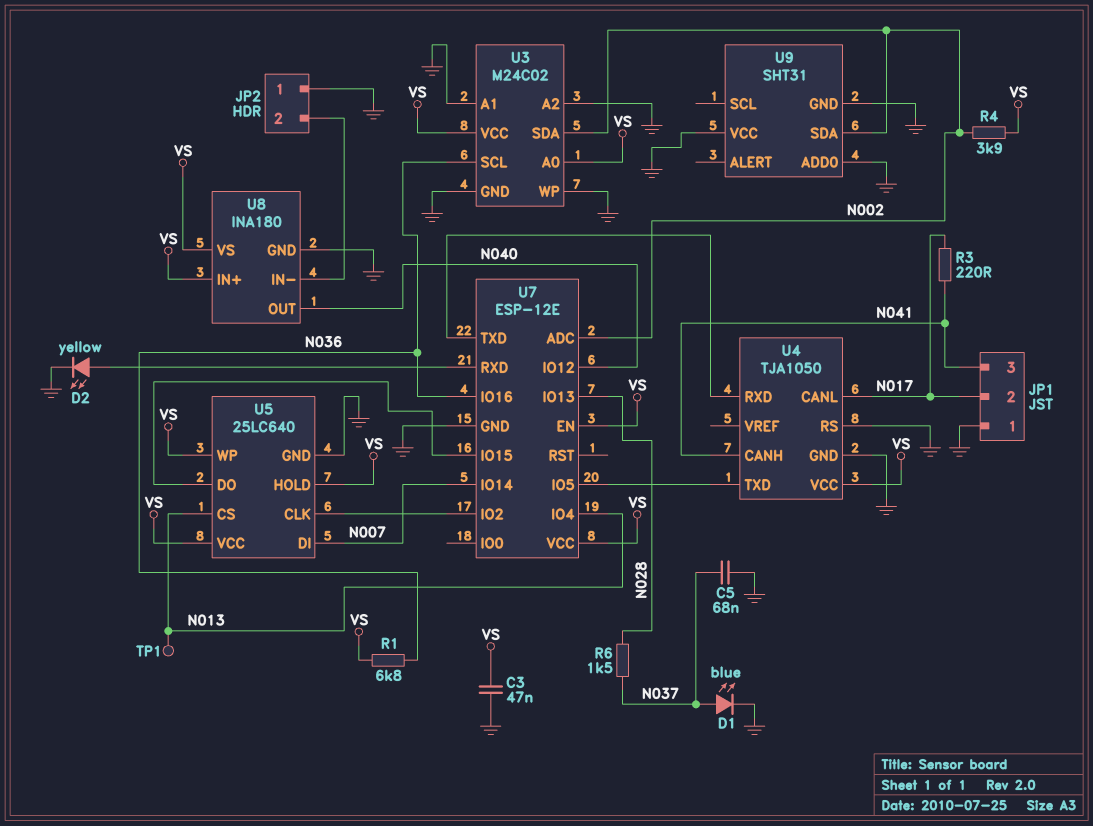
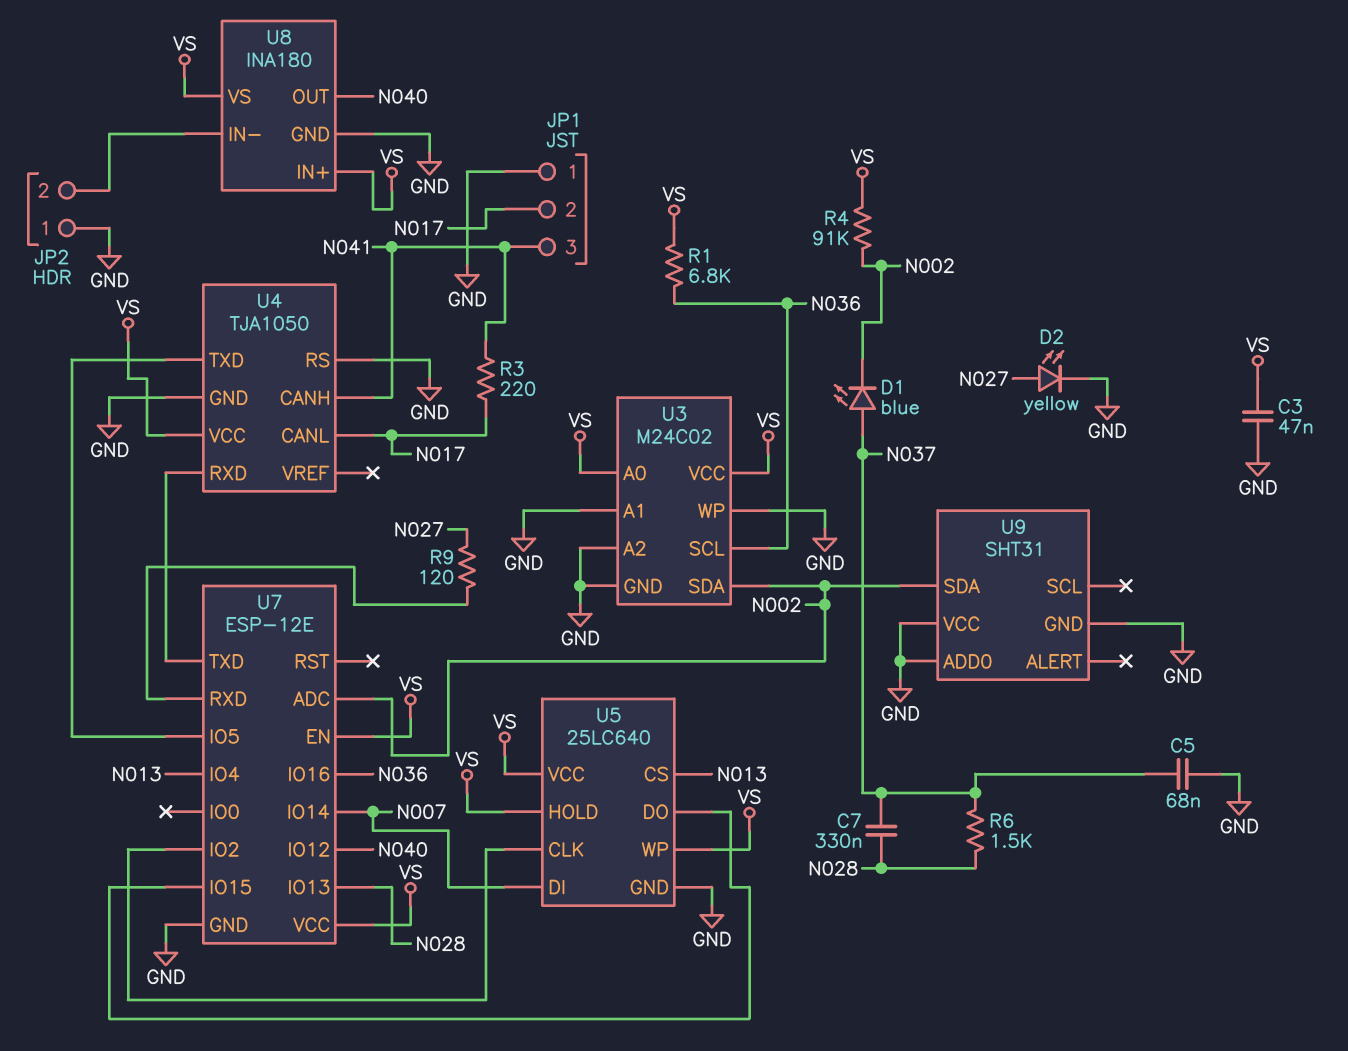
C7: none -> 330nF (N028, N037)
D1: LED blue (A N037, K GND) -> LED blue (A N037, K N002)
D2: LED yellow (A U7/RXD, K GND) -> LED yellow (A N027, K GND)
R4: 3.9k (N002, VS) -> 91k (N002, VS)
R9: none -> 120 (N027, U7/RXD)
TP1: test point (N013) -> none

